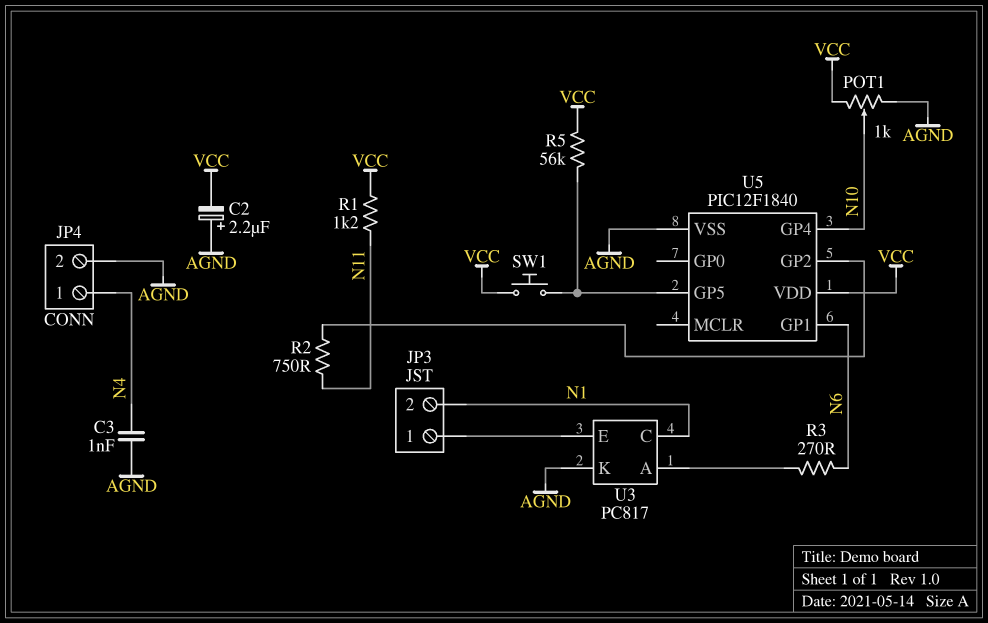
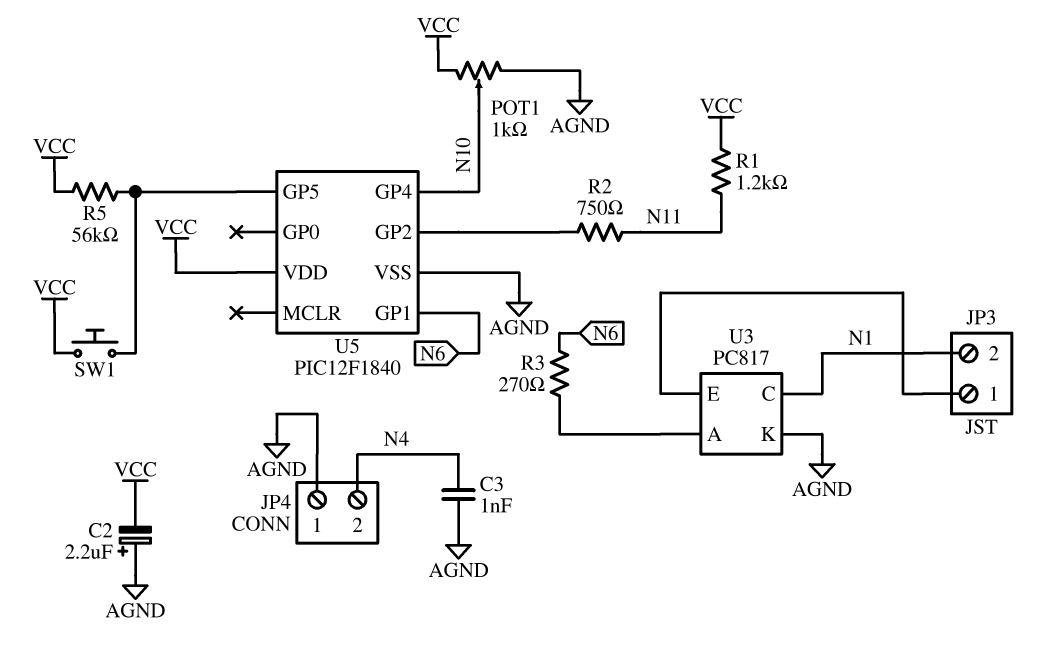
JP4 pin 1: N4 -> AGND
JP4 pin 2: AGND -> N4

